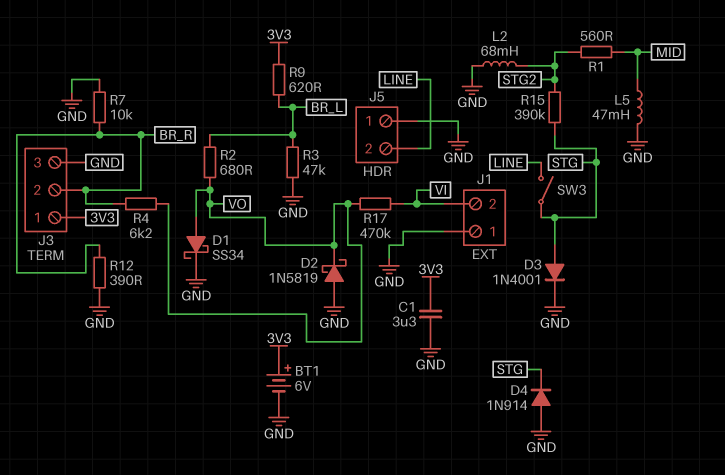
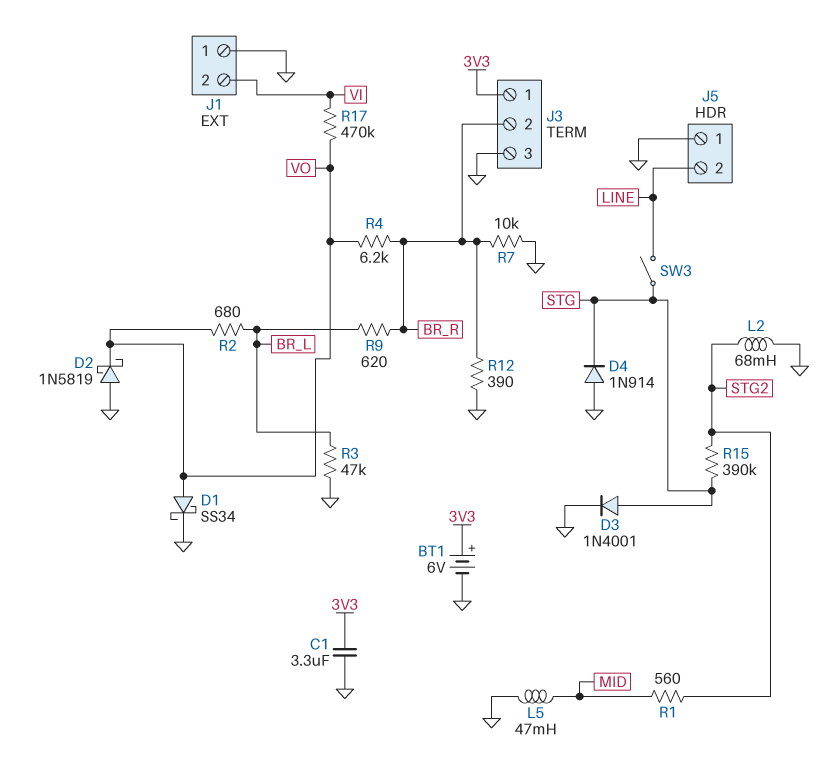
R9: 620 (3V3, BR_L) -> 620 (BR_L, BR_R)

